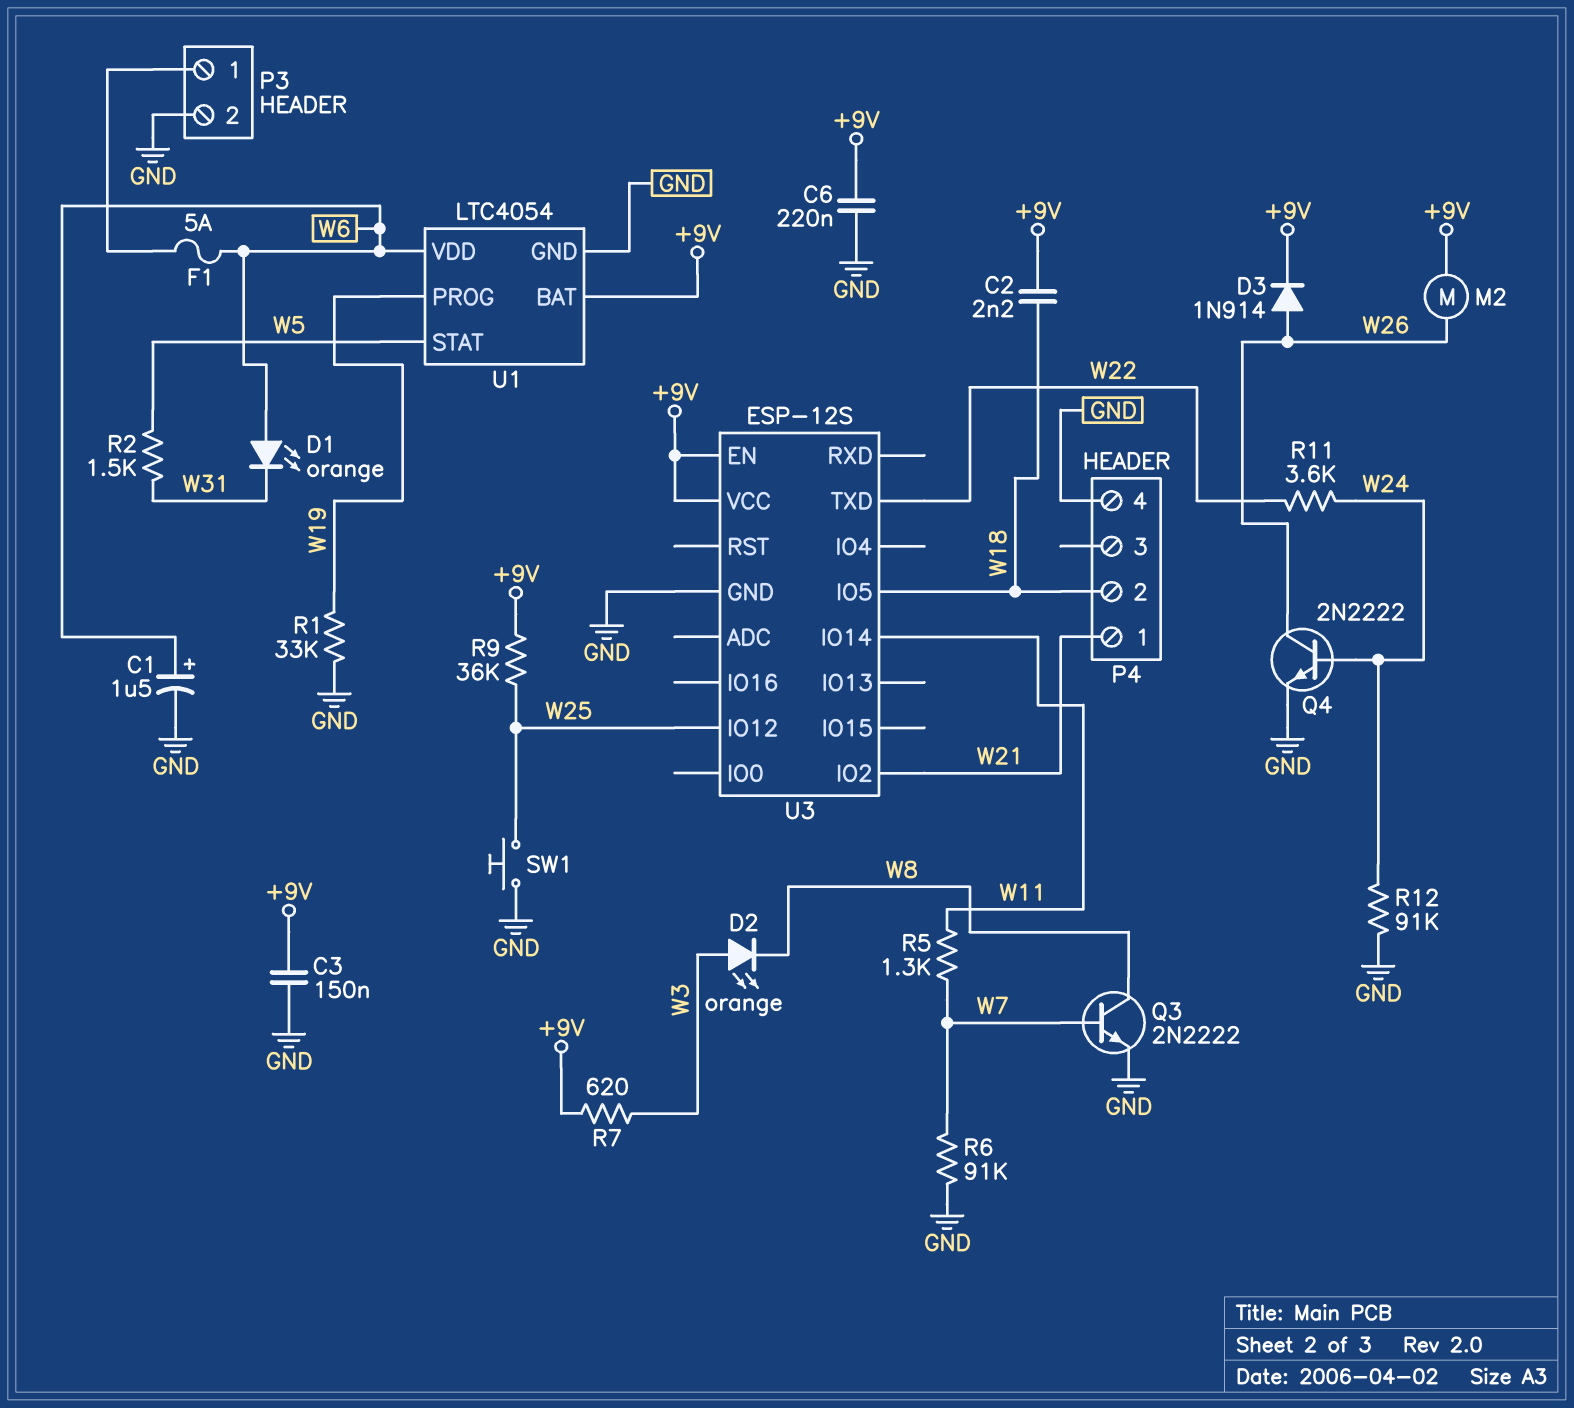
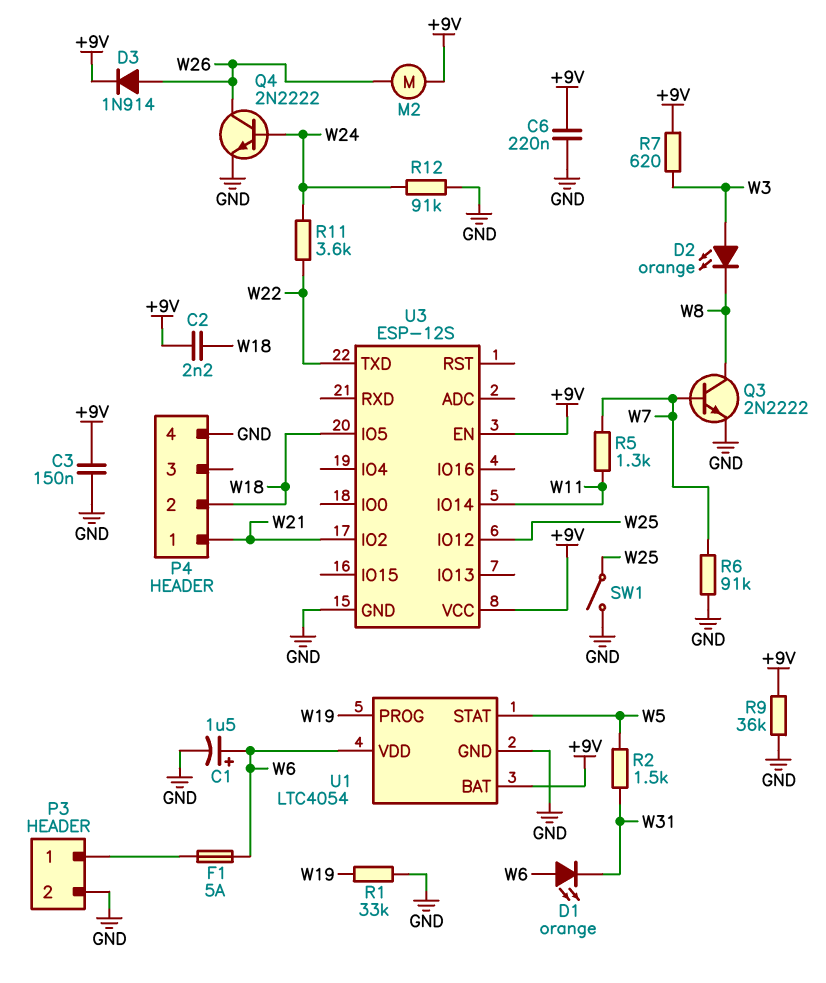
R9: 36k (+9V, W25) -> 36k (+9V, GND)
SW1: button (GND, W25) -> switch (GND, W25)

